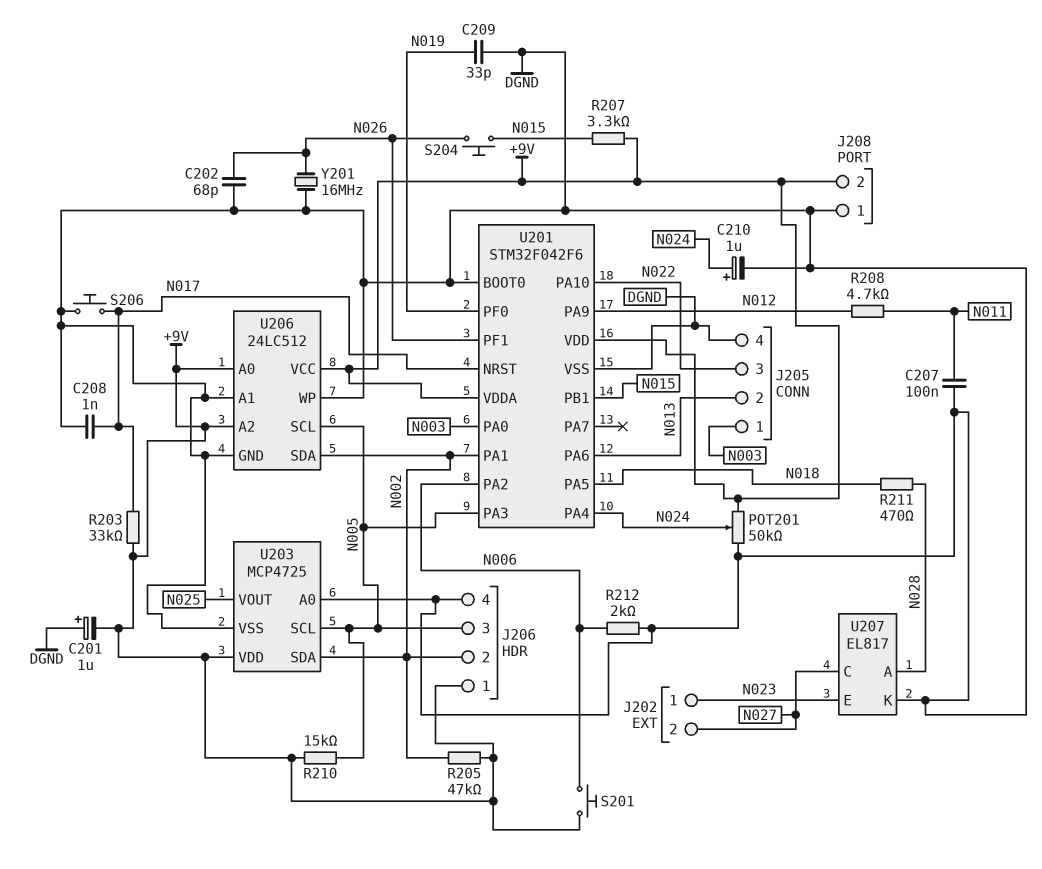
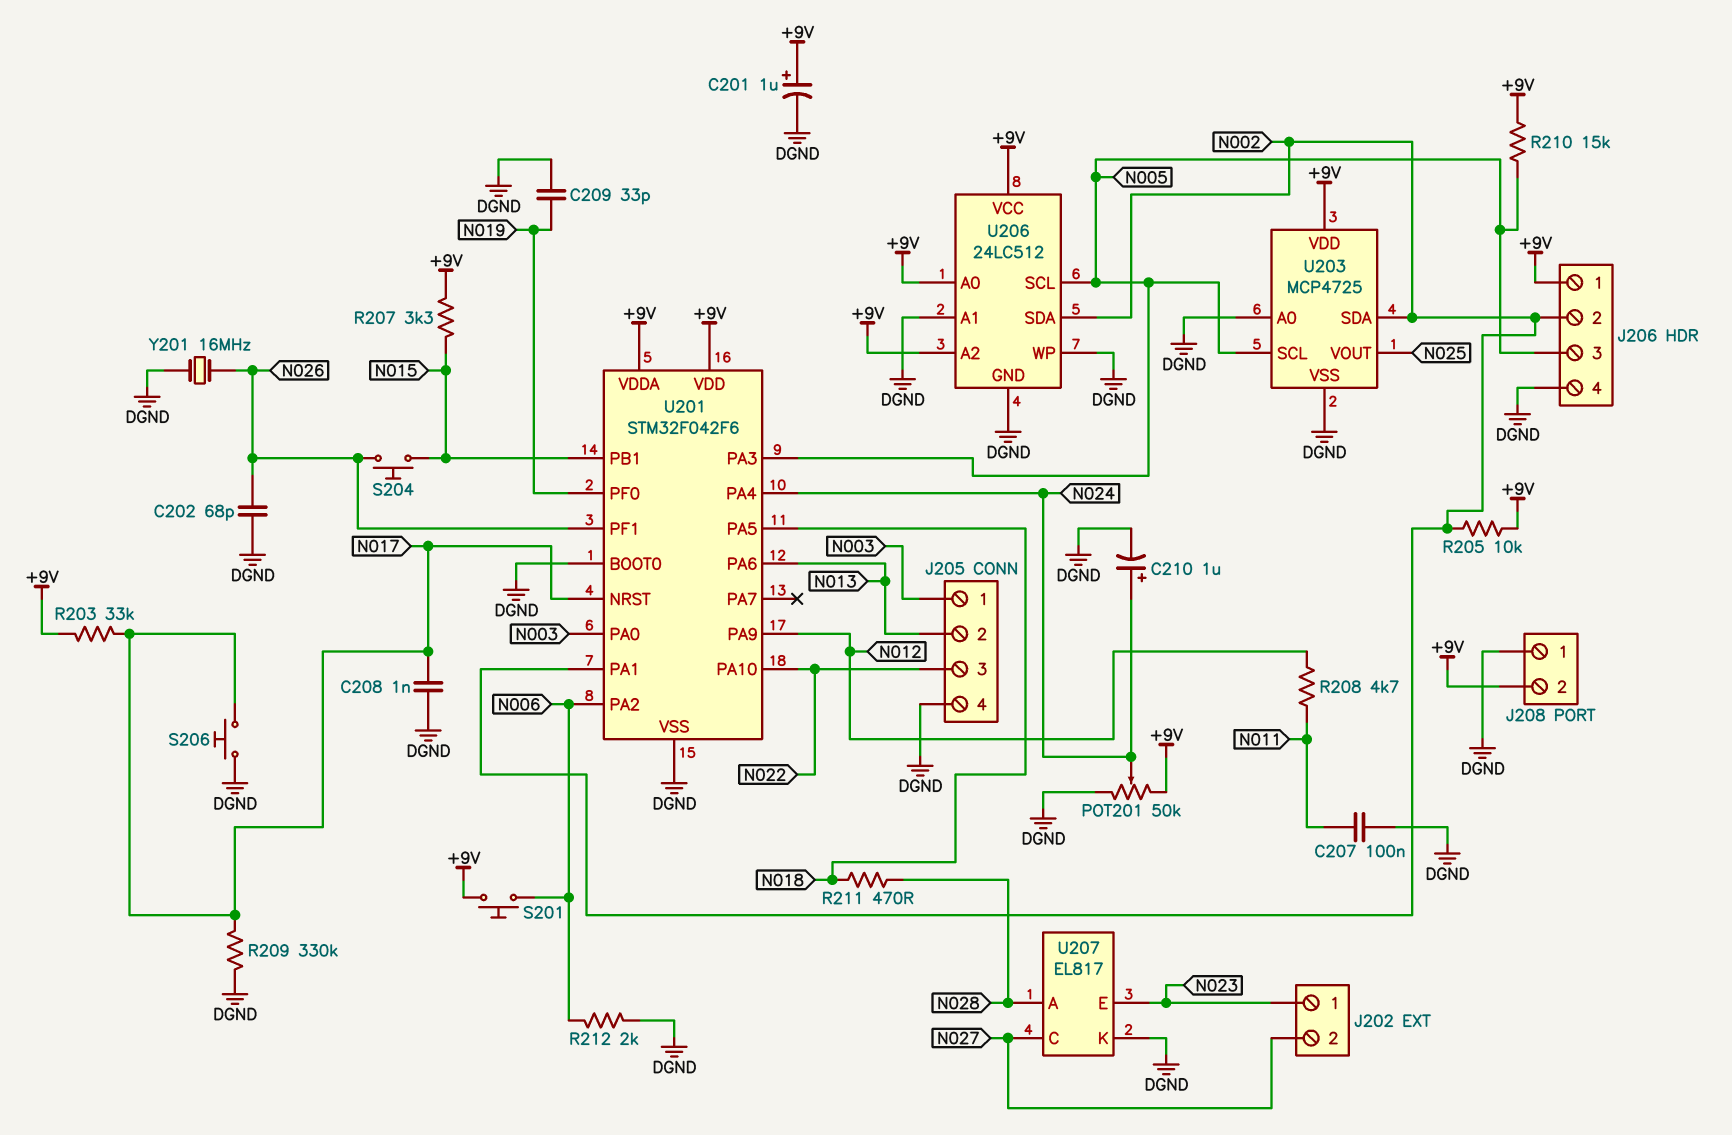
C201: 1uF (plus DGND, minus +9V) -> 1uF (plus +9V, minus DGND)
R205: 47k (+9V, N002) -> 10k (+9V, N002)
R209: none -> 330k (DGND, N017)

